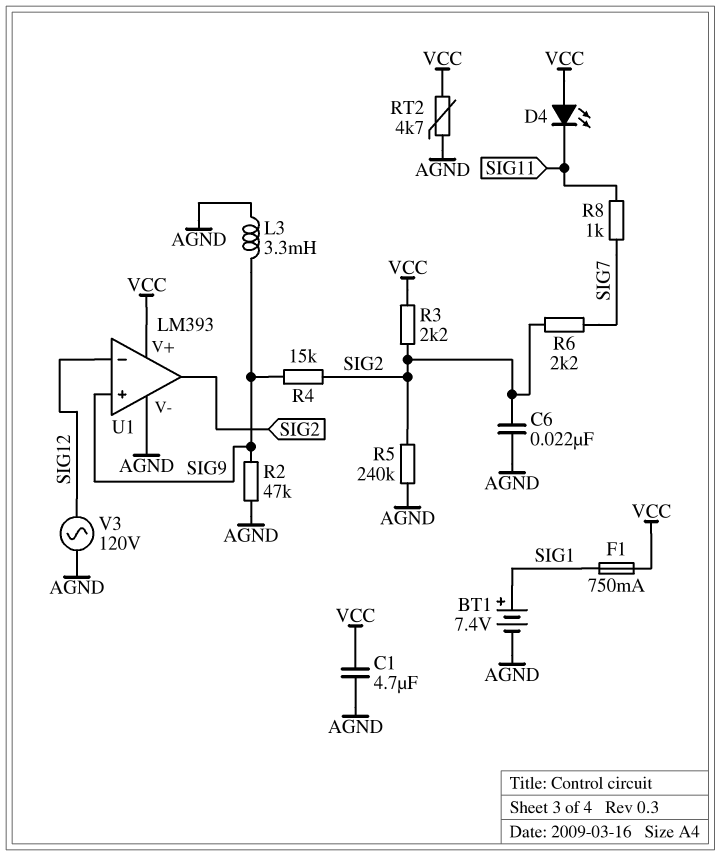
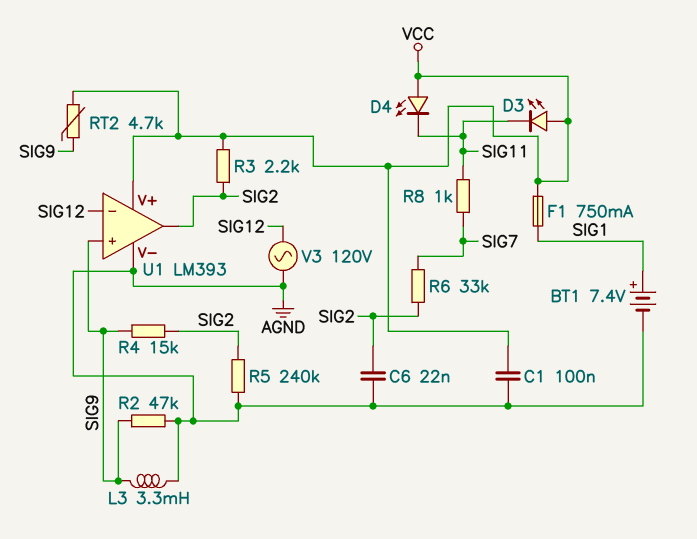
C1: 4.7uF (AGND, VCC) -> 100nF (AGND, VCC)
D3: none -> LED (A VCC, K SIG11)
R6: 2.2k (SIG2, SIG7) -> 33k (SIG2, SIG7)
RT2: 4.7k (AGND, VCC) -> 4.7k (SIG9, VCC)

